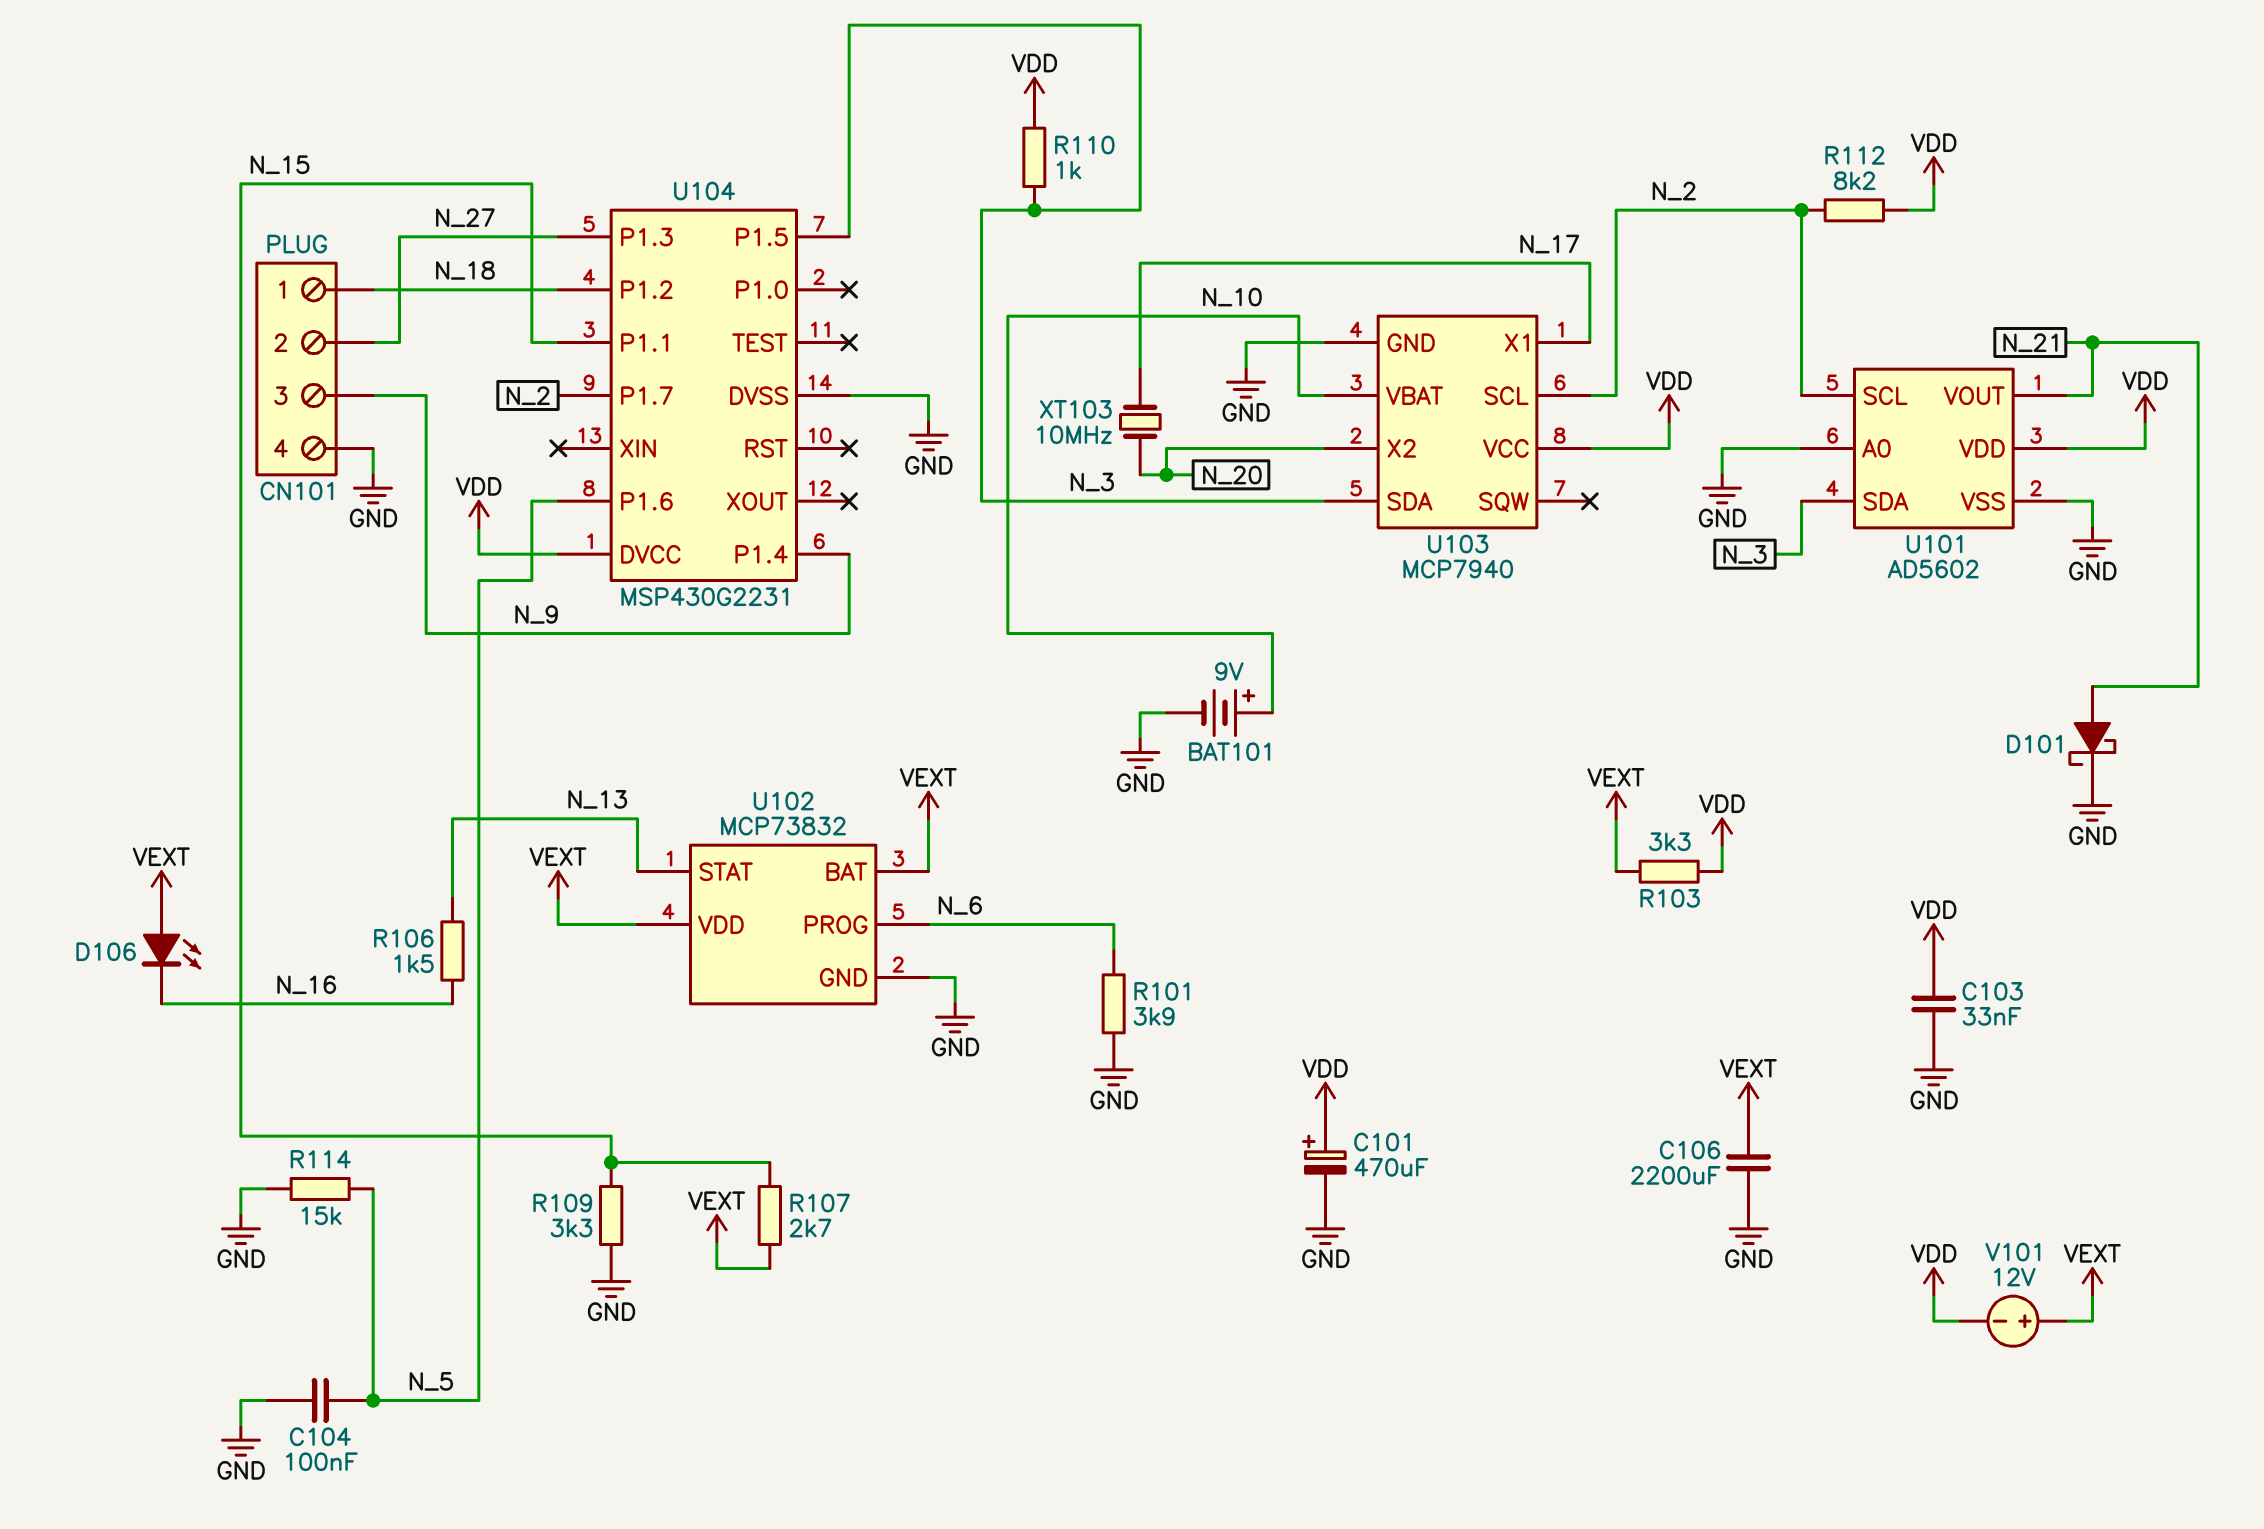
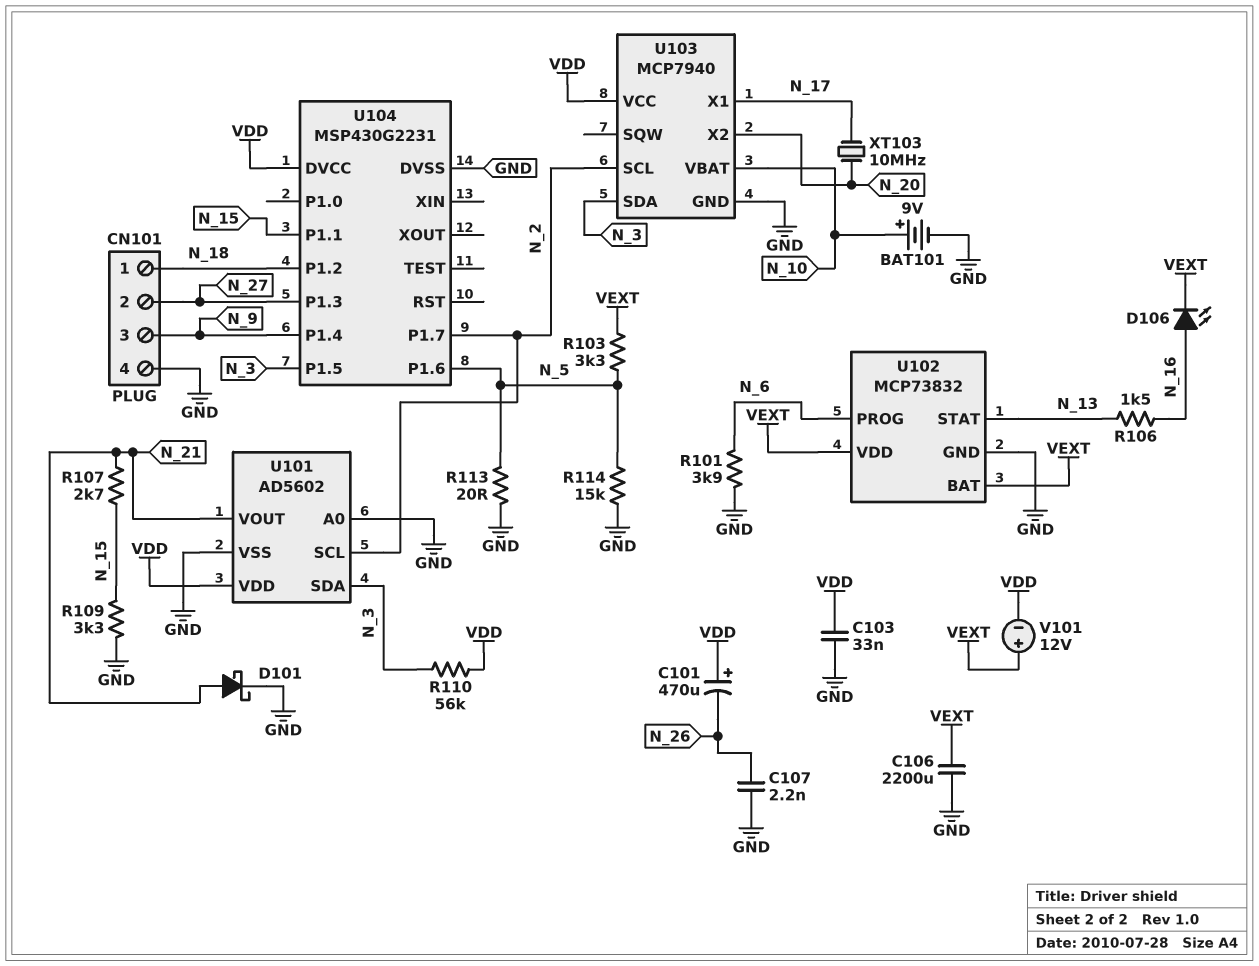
C101: 470uF (plus VDD, minus GND) -> 470uF (plus VDD, minus N_26)
C104: 100nF (GND, N_5) -> none
C107: none -> 2.2nF (GND, N_26)
D106: LED (A VEXT, K N_16) -> LED (A N_16, K VEXT)
R103: 3.3k (VDD, VEXT) -> 3.3k (N_5, VEXT)
R107: 2.7k (N_15, VEXT) -> 2.7k (N_15, N_21)
R110: 1k (N_3, VDD) -> 56k (N_3, VDD)
R112: 8.2k (N_2, VDD) -> none
R113: none -> 20 (GND, N_5)

